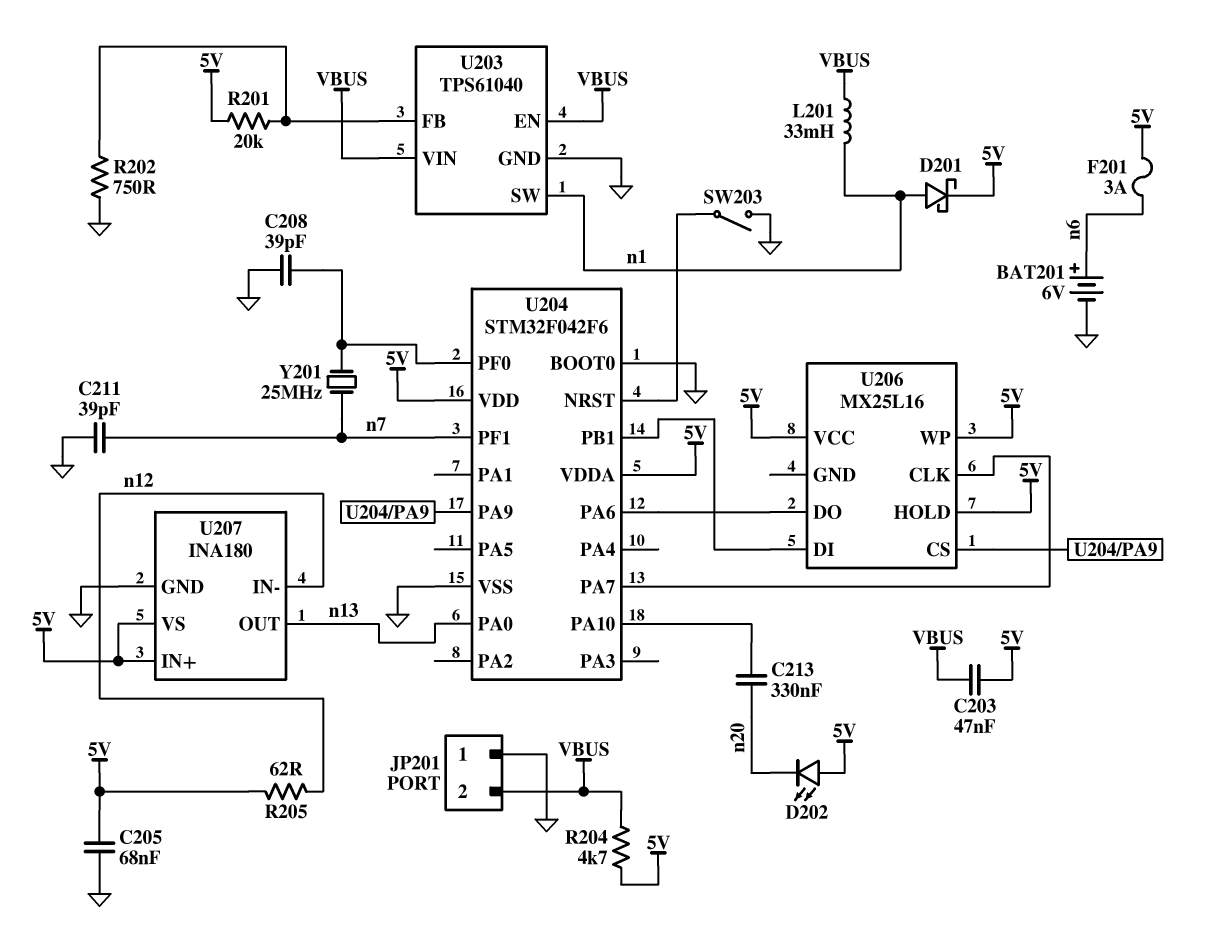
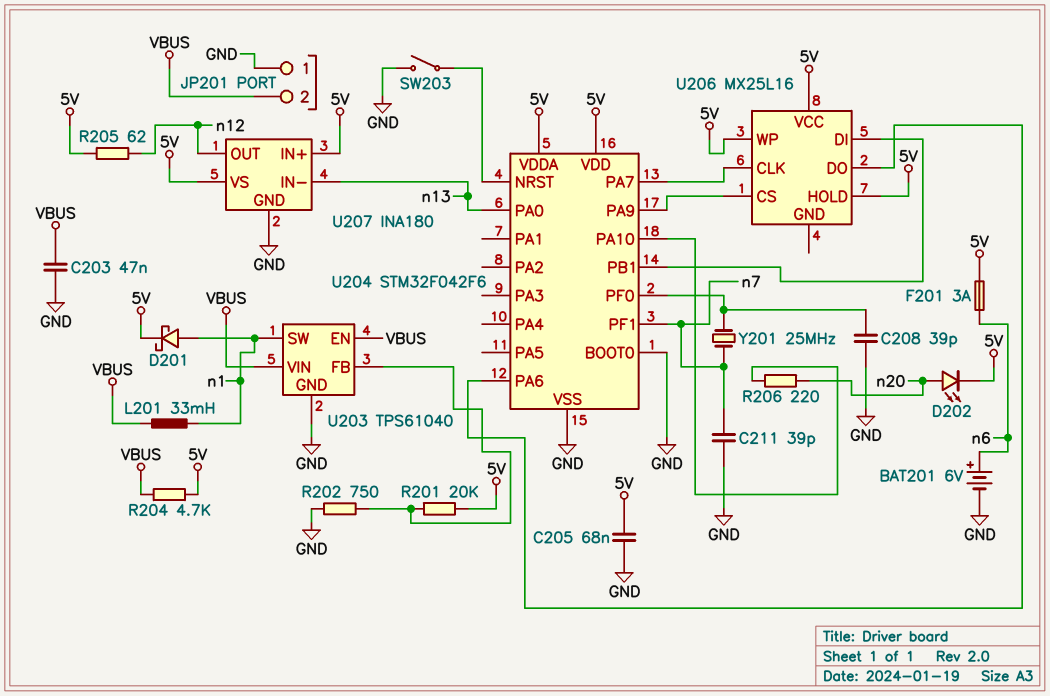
C203: 47nF (5V, VBUS) -> 47nF (GND, VBUS)
C213: 330nF (U204/PA10, n20) -> none
D202: LED (A 5V, K n20) -> LED (A n20, K 5V)
R206: none -> 220 (U204/PA10, n20)
U207 pin IN-: n12 -> n13
U207 pin OUT: n13 -> n12

